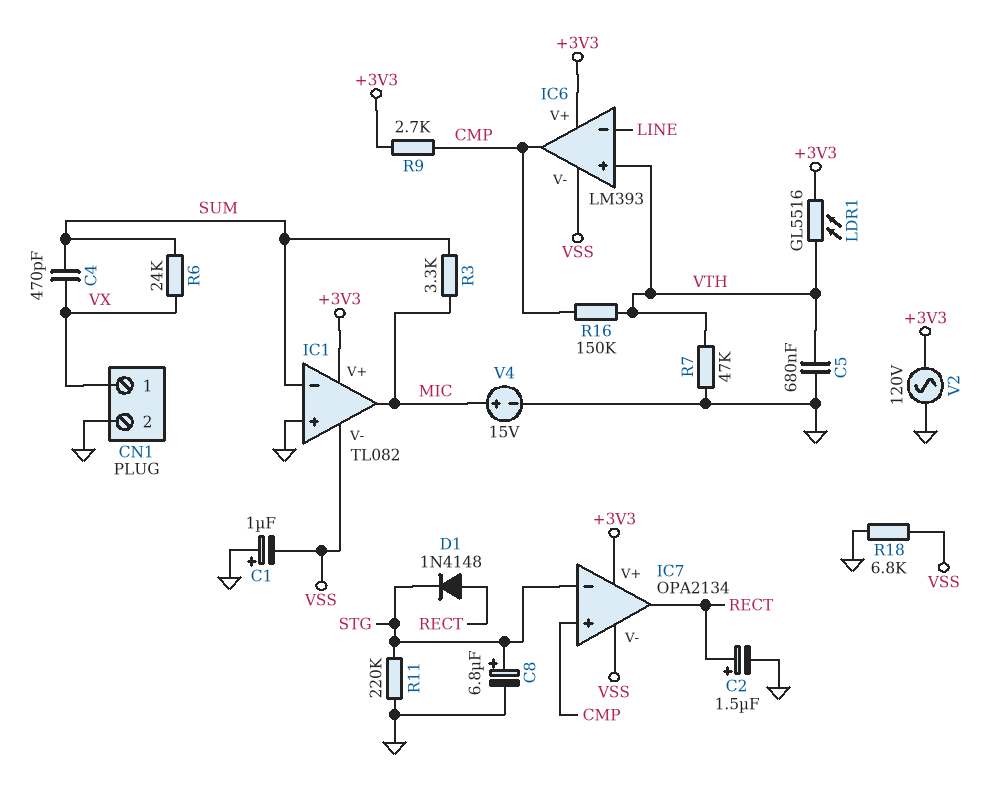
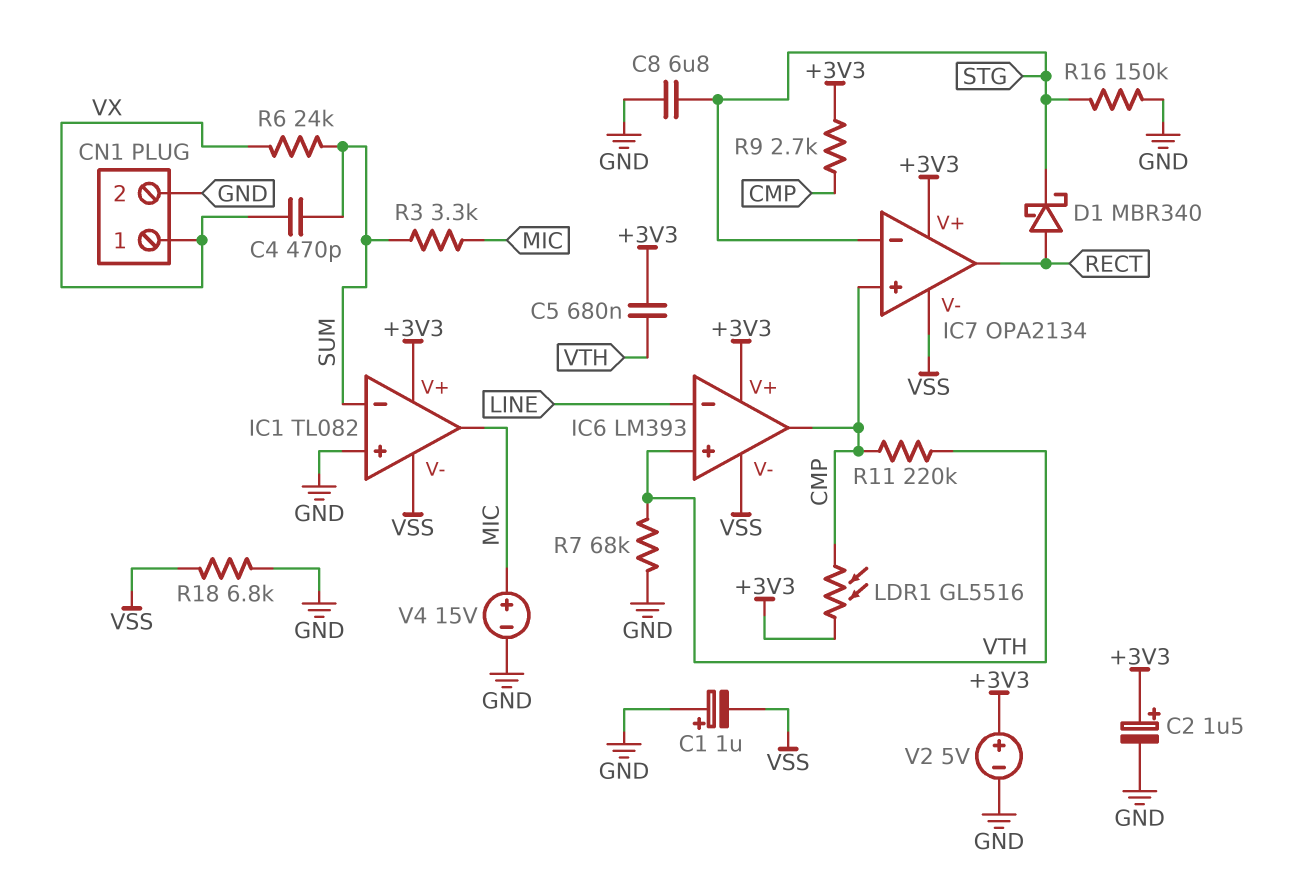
C2: 1.5uF (plus RECT, minus GND) -> 1.5uF (plus +3V3, minus GND)
C5: 680nF (GND, VTH) -> 680nF (+3V3, VTH)
C8: 6.8uF (plus STG, minus GND) -> 6.8uF (GND, STG)
D1: diode 1N4148 (A RECT, K STG) -> schottky MBR340 (A RECT, K STG)
LDR1: GL5516 (+3V3, VTH) -> GL5516 (+3V3, CMP)
R7: 47k (GND, VTH) -> 68k (GND, VTH)
R11: 220k (GND, STG) -> 220k (CMP, VTH)
R16: 150k (CMP, VTH) -> 150k (GND, STG)
V2: AC 120V (+3V3, GND) -> 5V (plus +3V3, minus GND)

